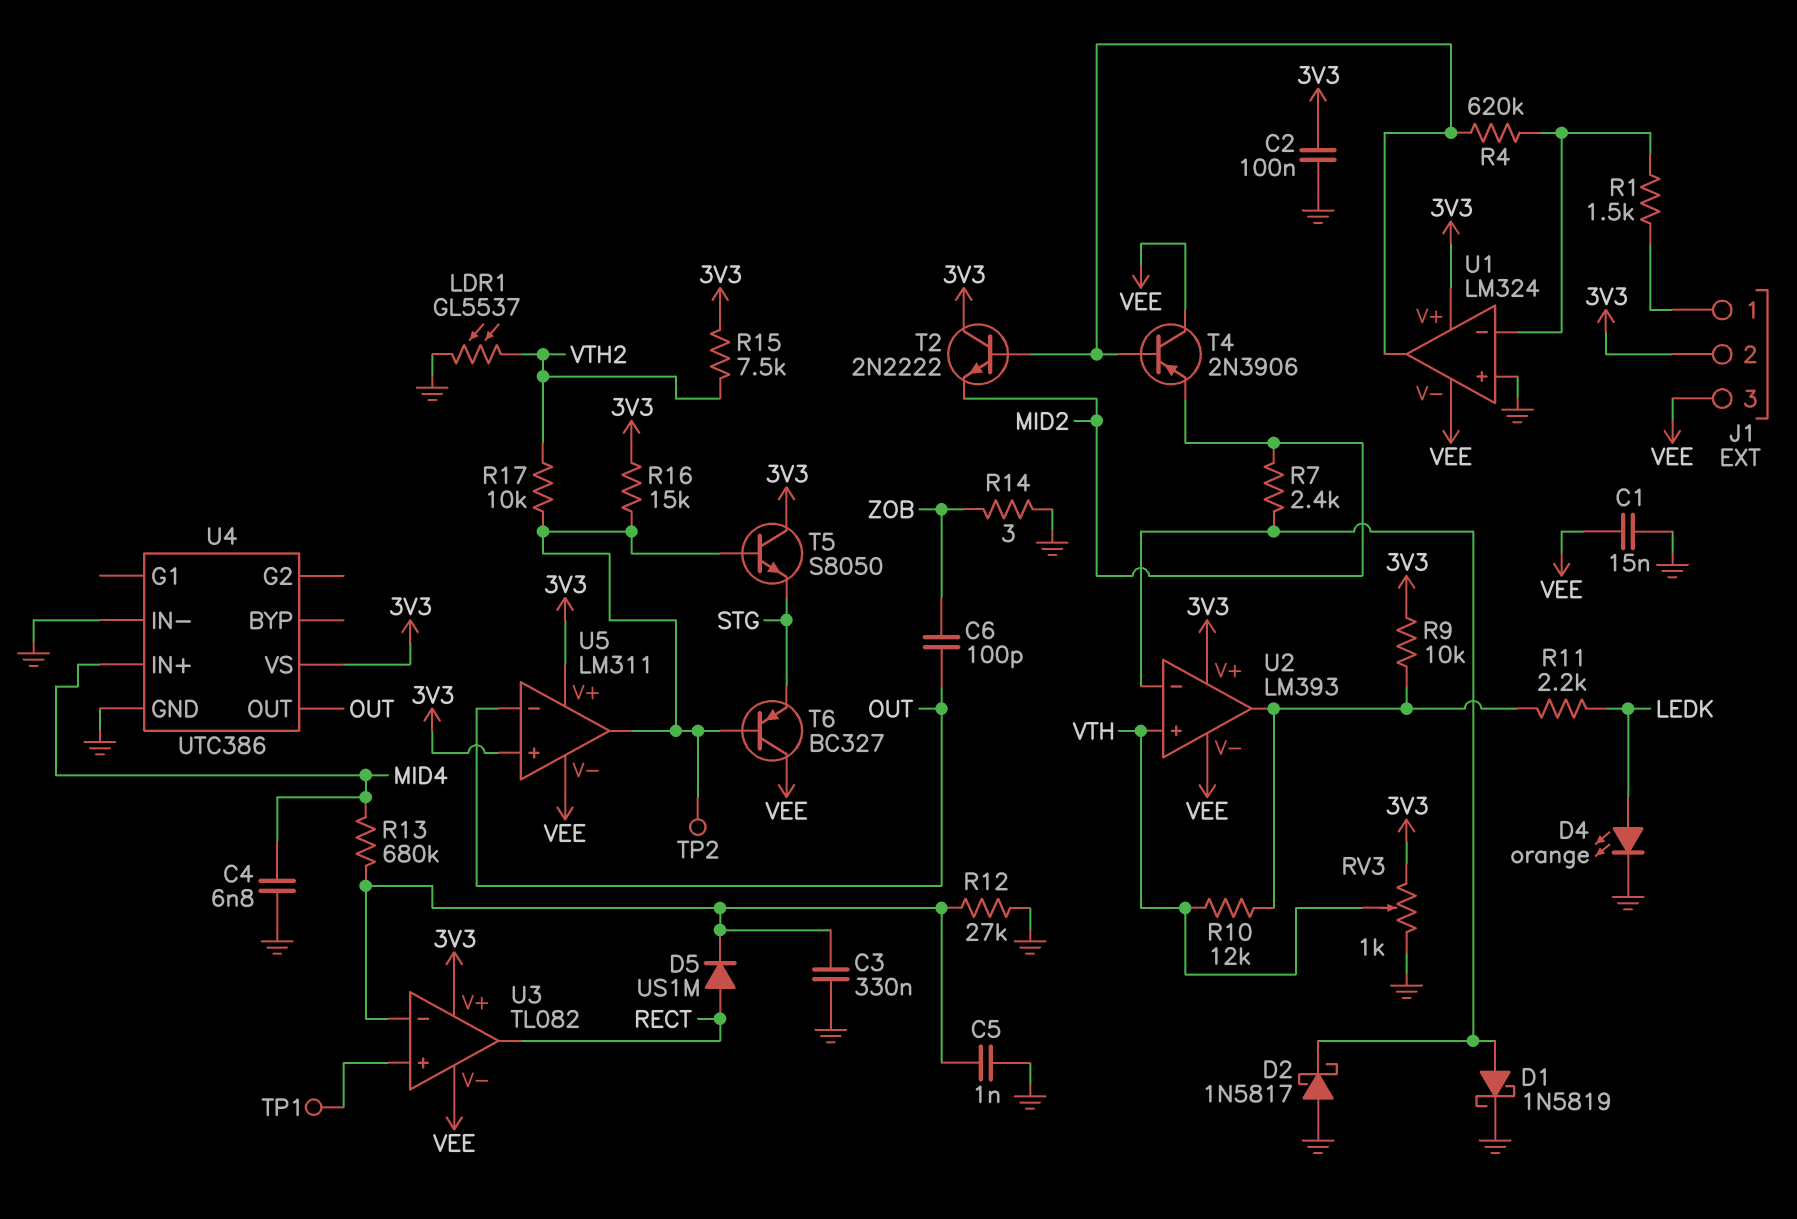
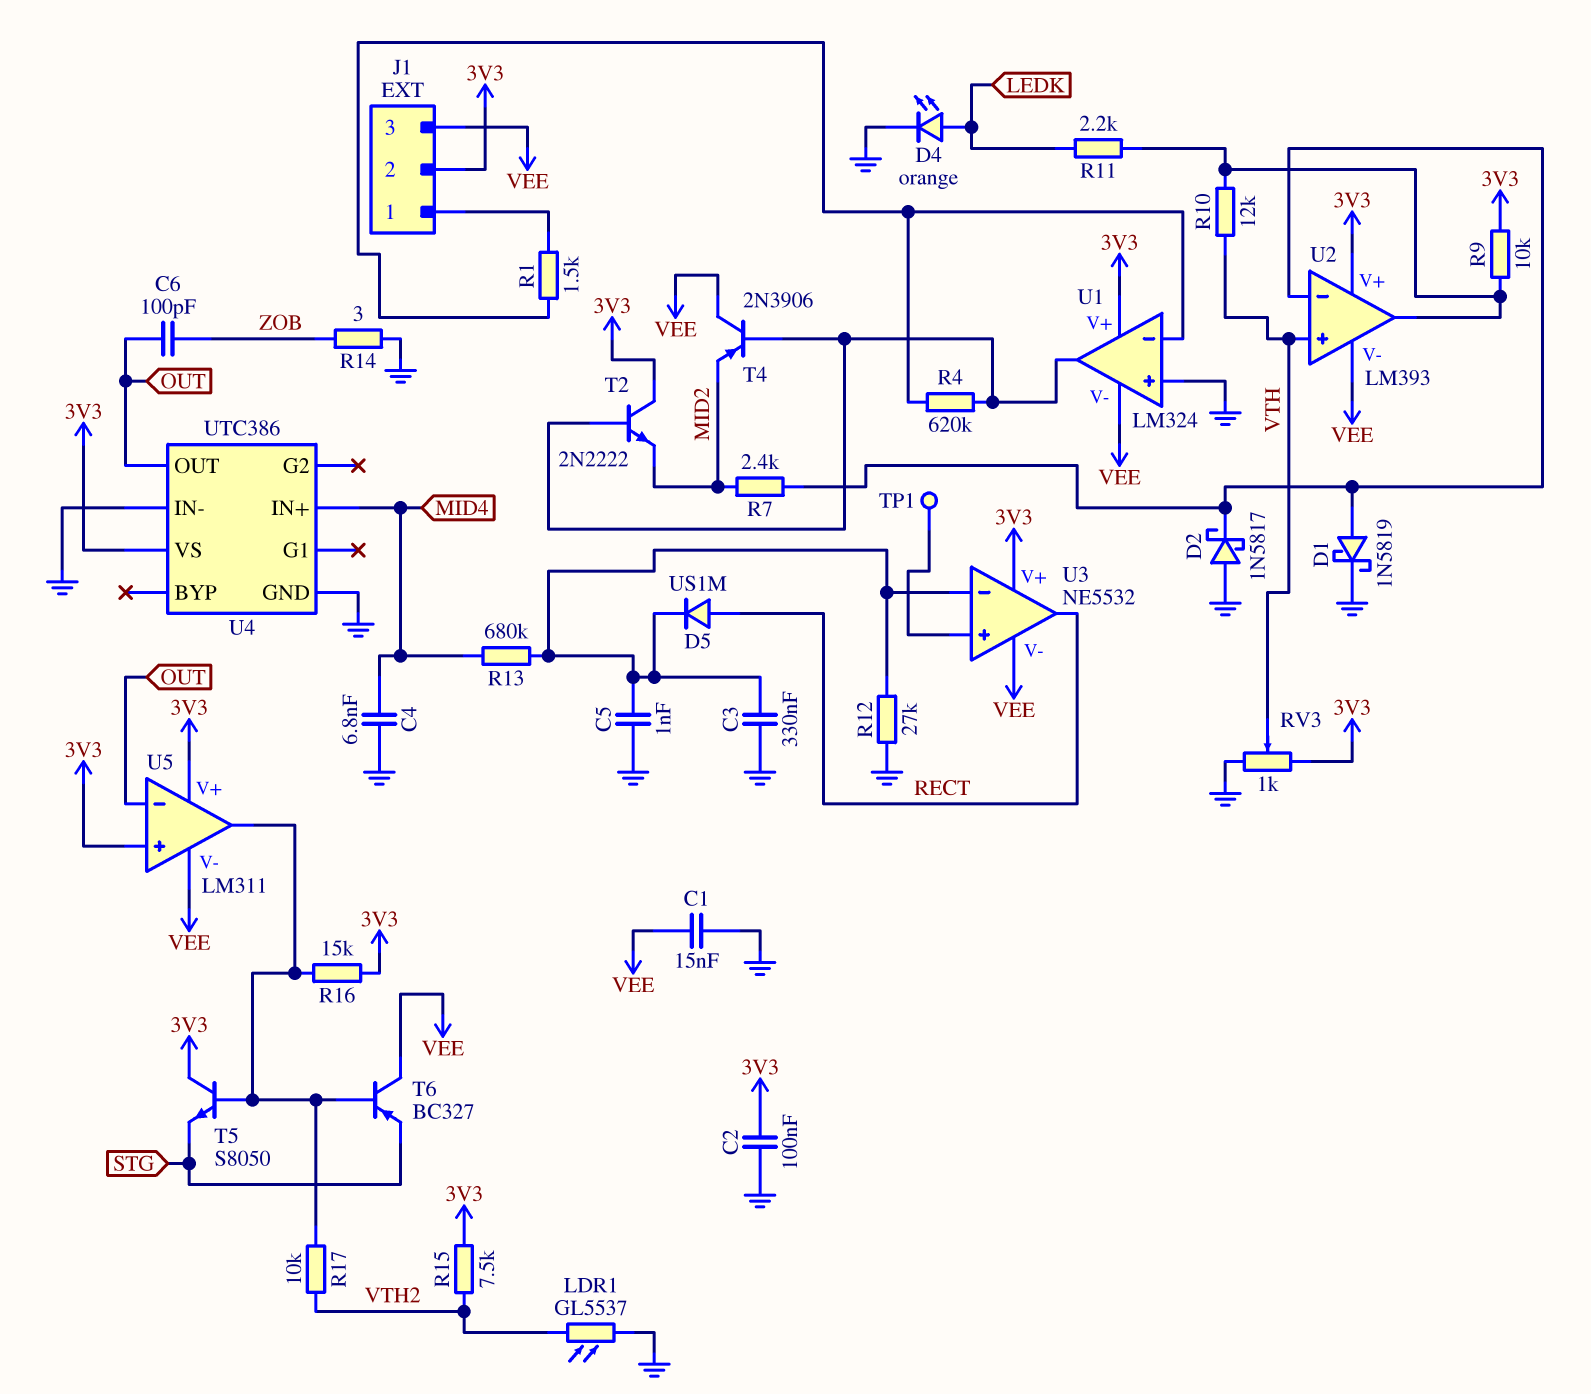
TP2: test point (U5/out) -> none
U3: TL082 -> NE5532

